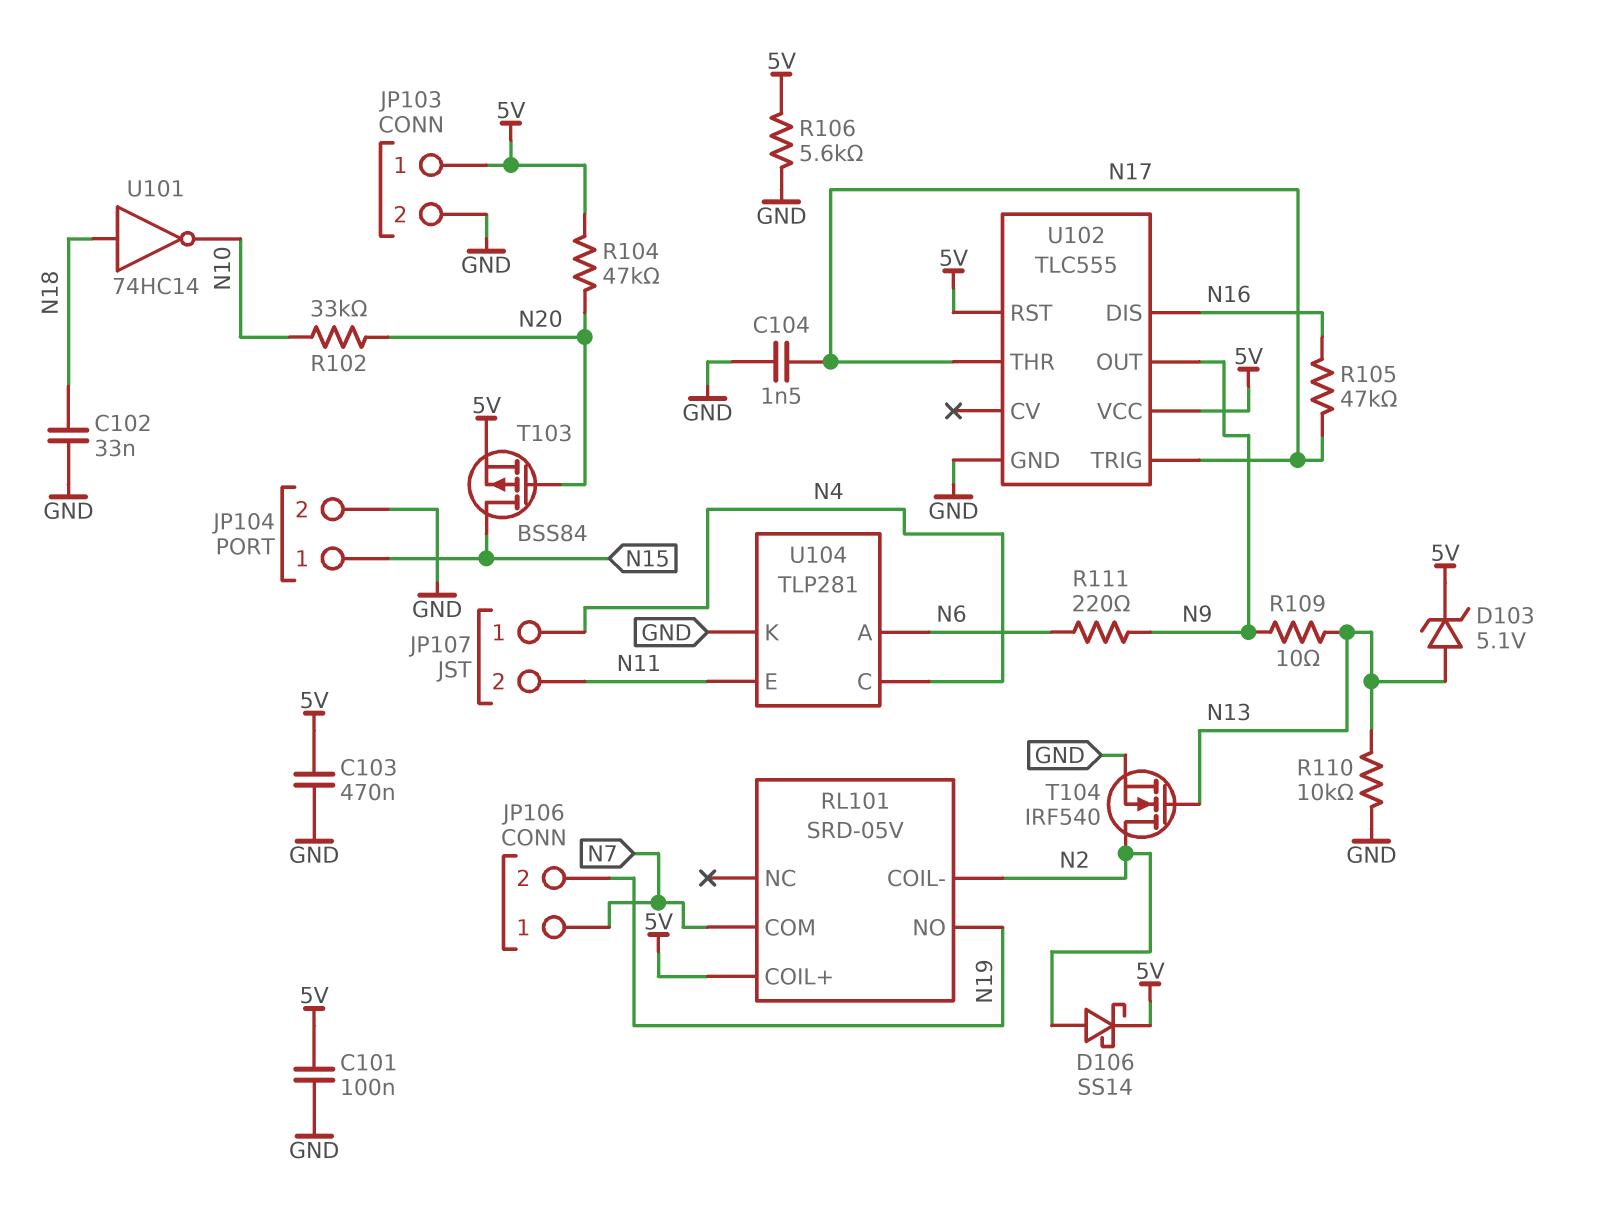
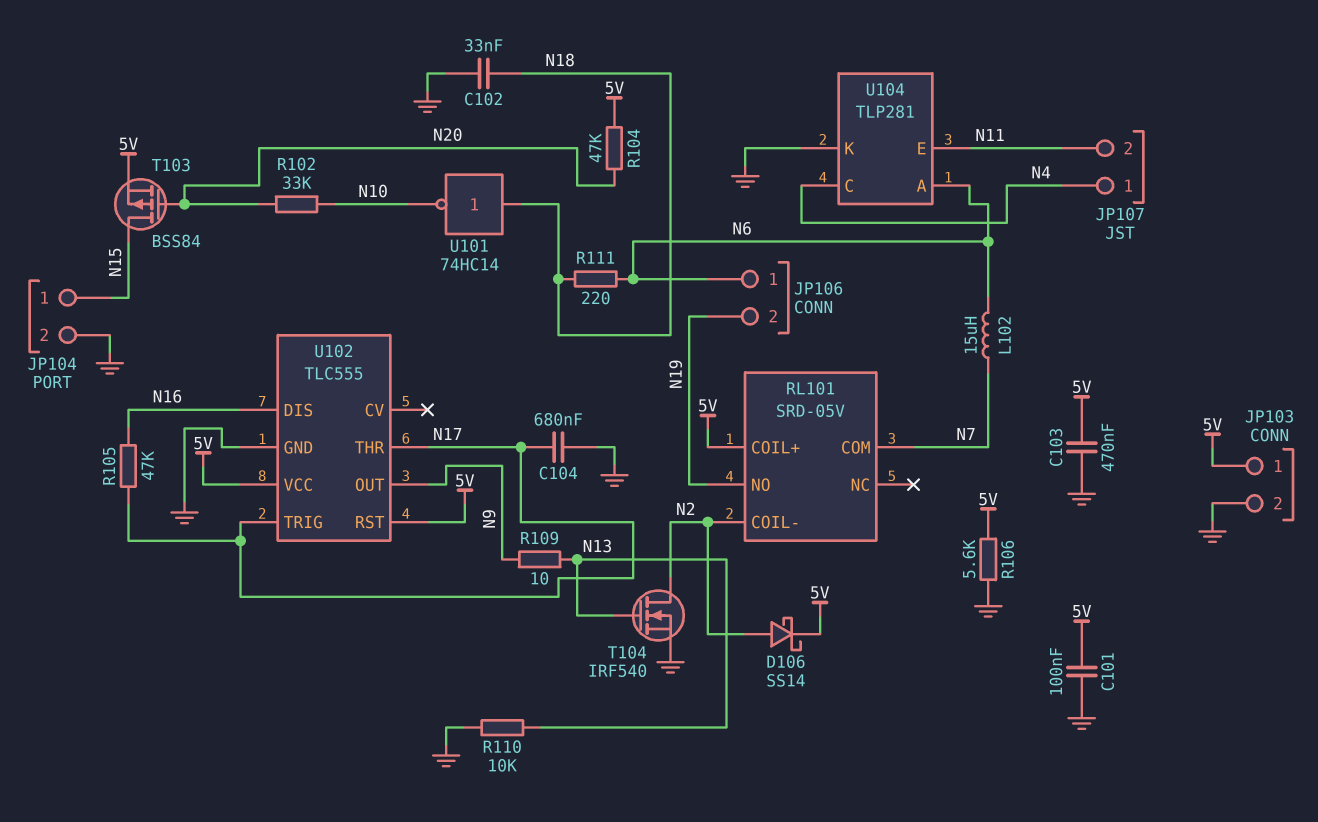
C104: 1.5nF (GND, N17) -> 680nF (GND, N17)
D103: zener 5.1V (A N13, K 5V) -> none
JP106 pin 1: N7 -> N6
L102: none -> 15uH (N6, N7)
R111: 220 (N6, N9) -> 220 (N6, N18)

